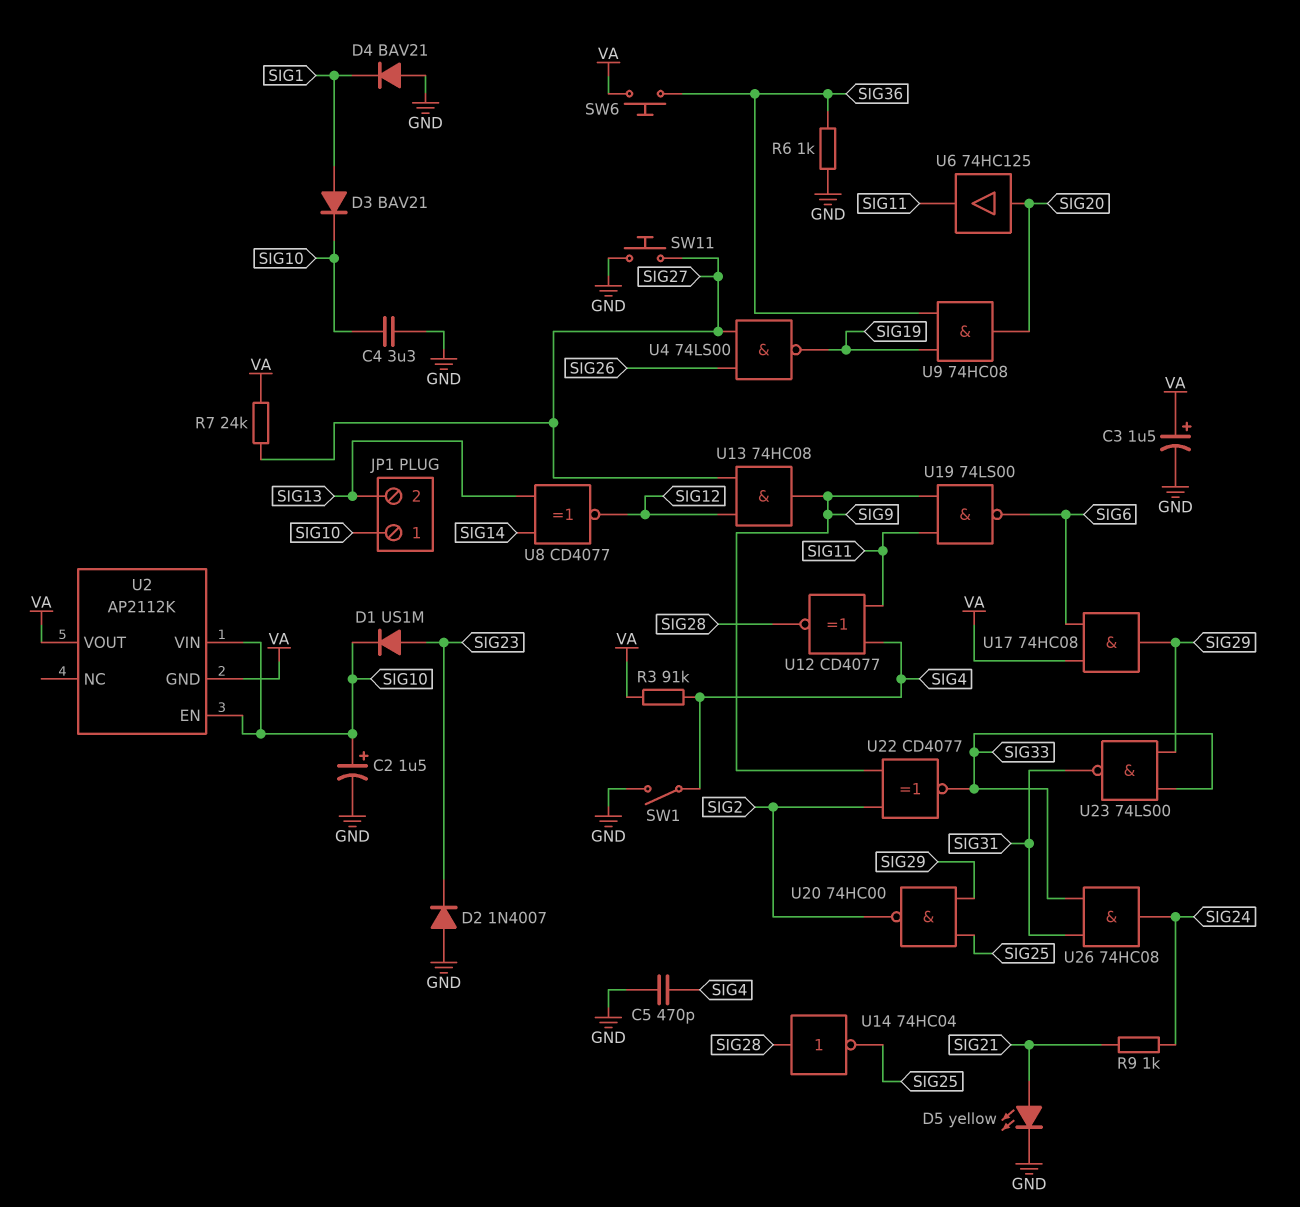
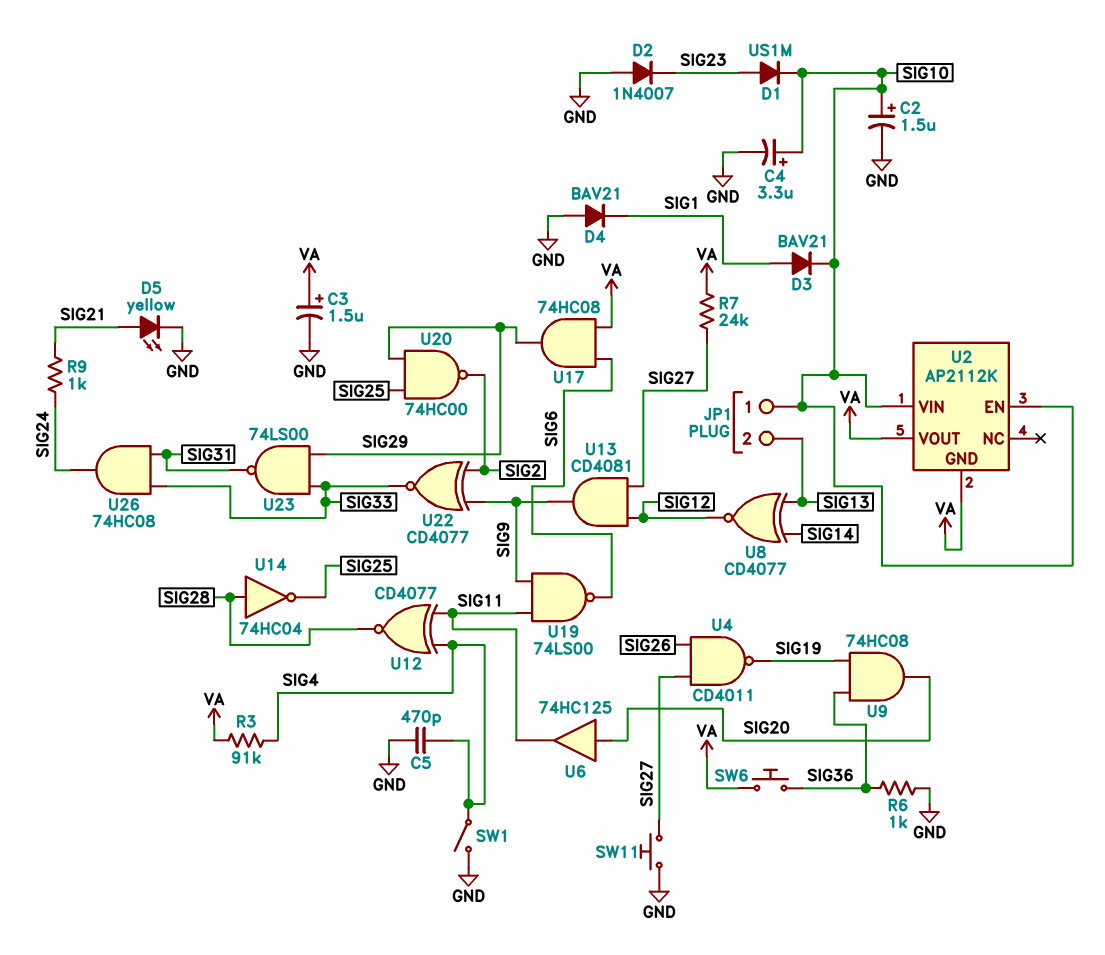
C4: 3.3uF (GND, SIG10) -> 3.3uF (plus SIG10, minus GND)
U4: NAND 74LS00 (in SIG26, in SIG27, out SIG19) -> NAND CD4011 (in SIG26, in SIG27, out SIG19)
U13: AND 74HC08 (in SIG12, in SIG27, out SIG9) -> AND CD4081 (in SIG12, in SIG27, out SIG9)

